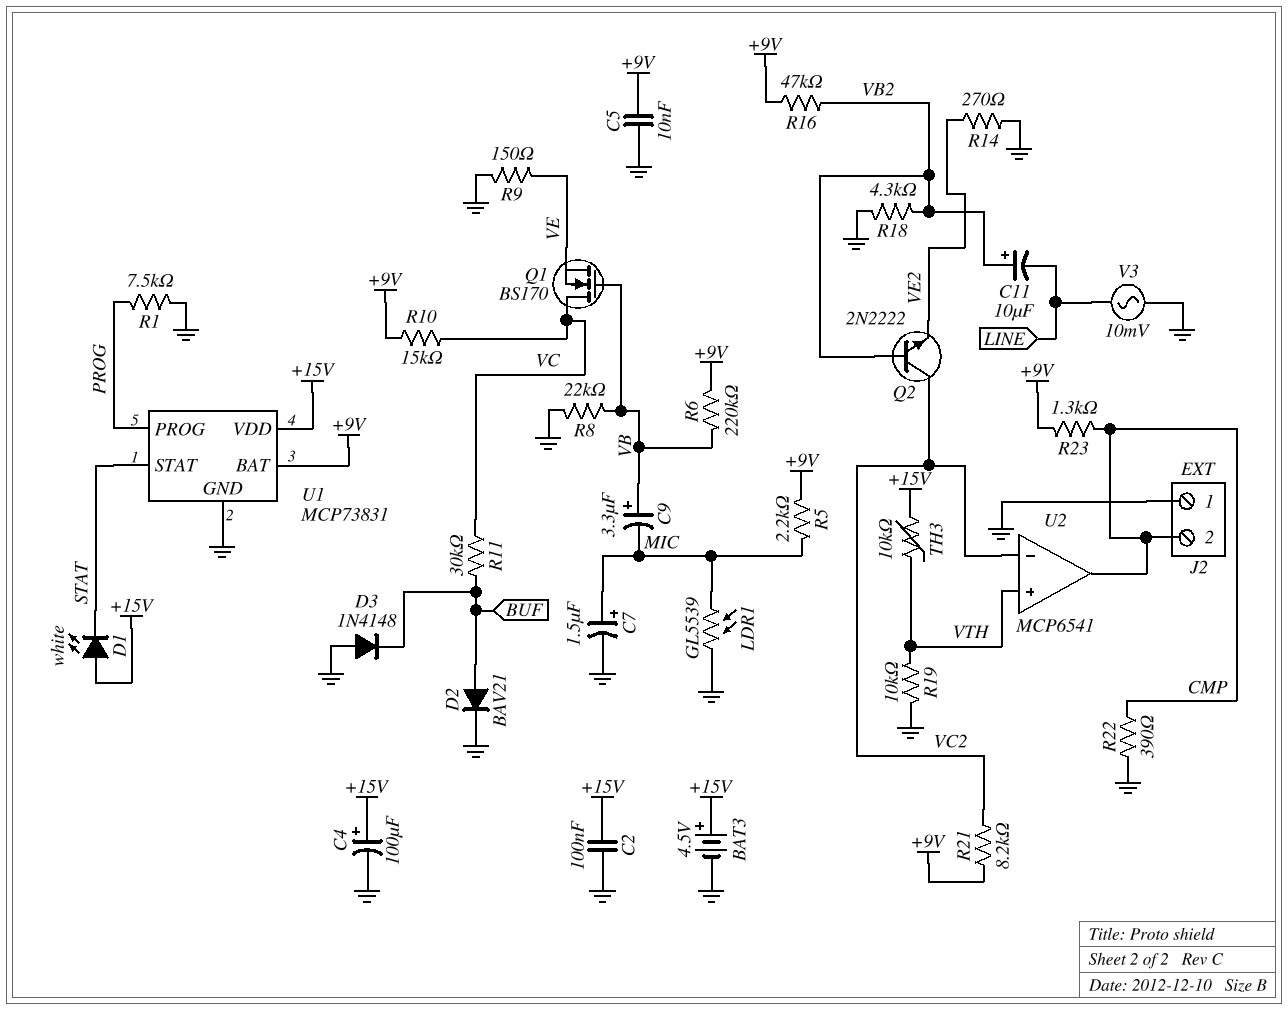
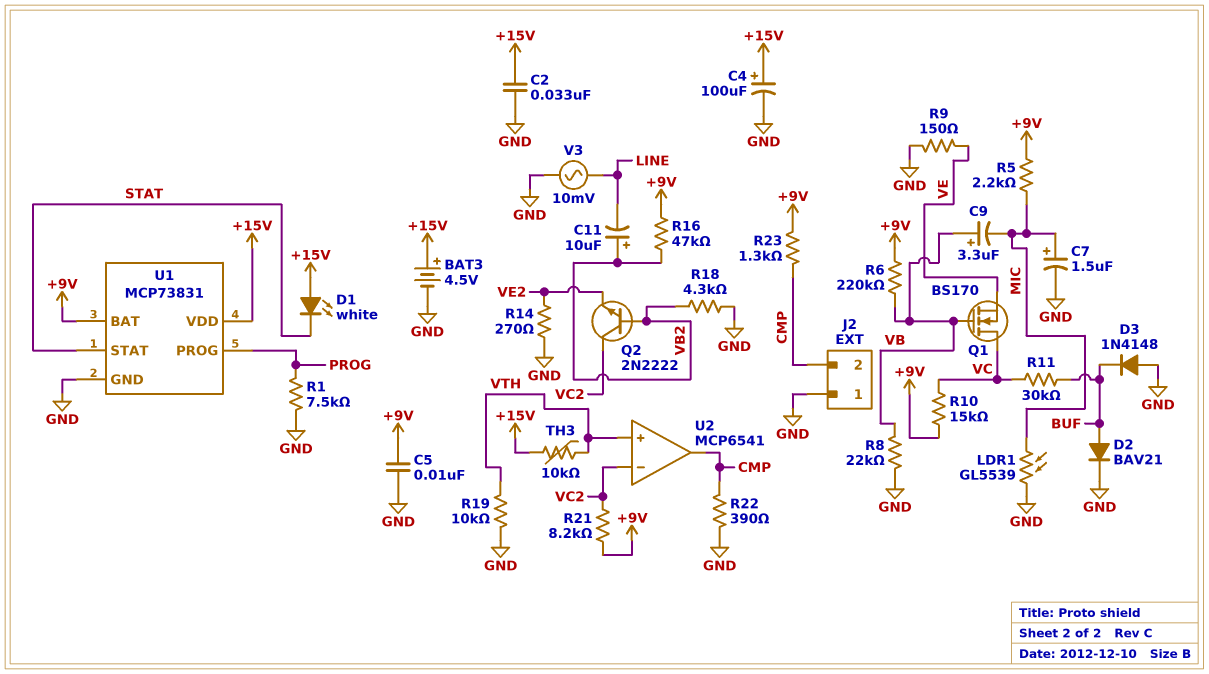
C2: 100nF (+15V, GND) -> 33nF (+15V, GND)

